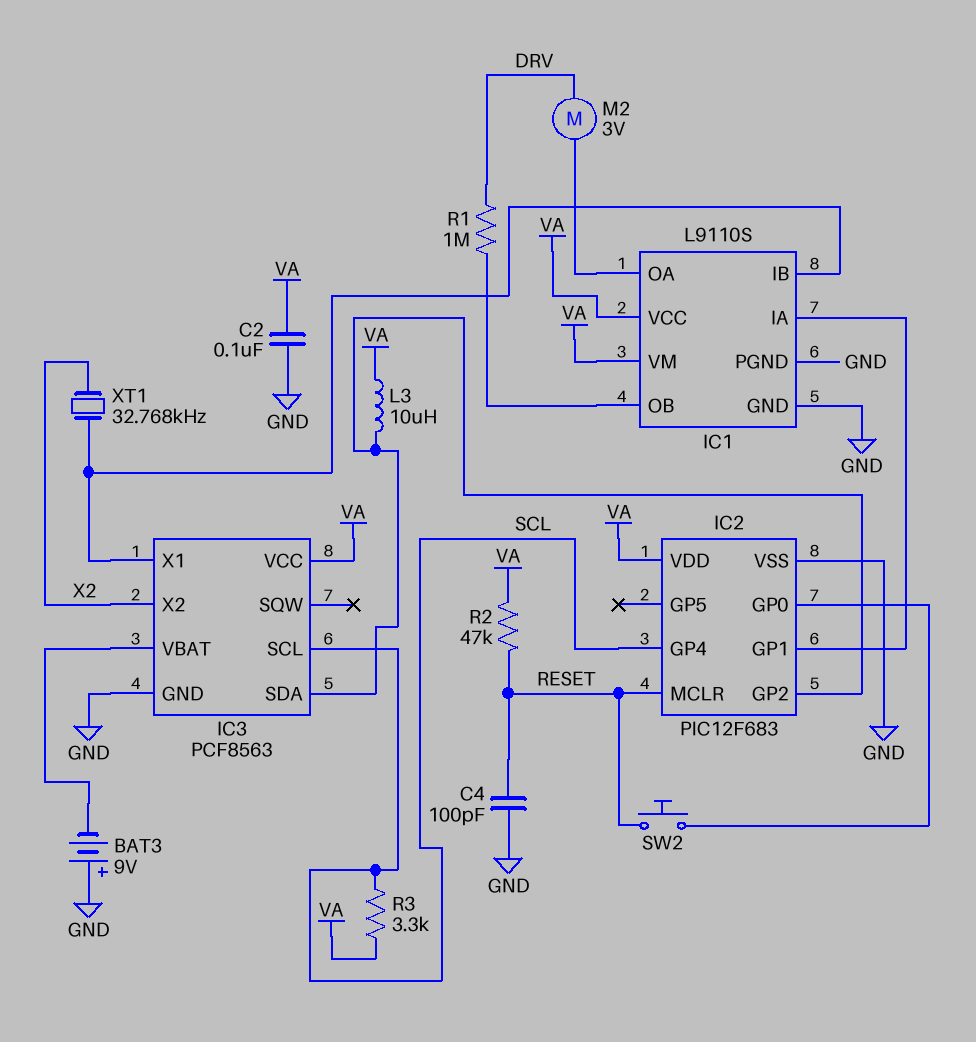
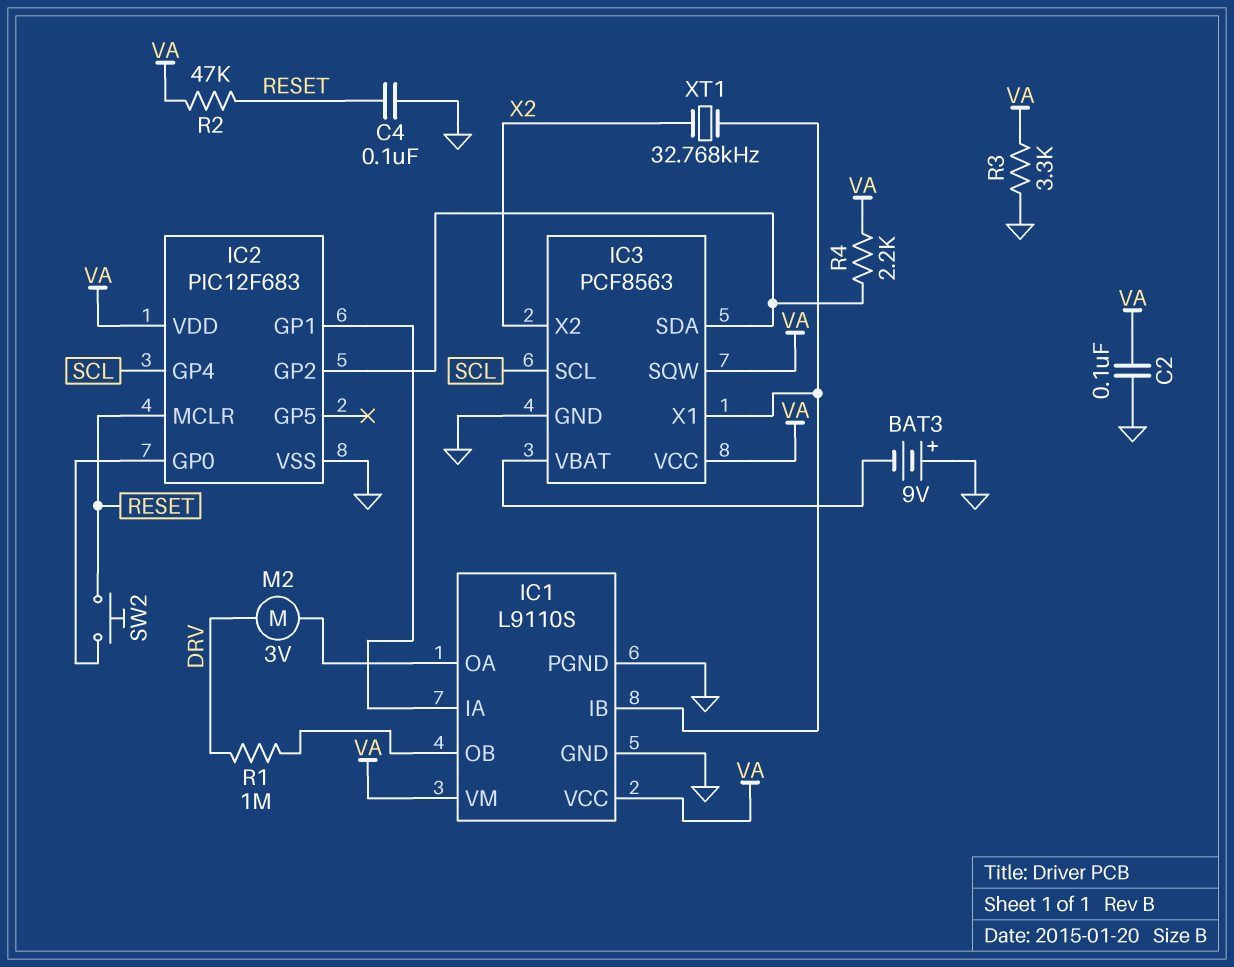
C4: 100pF (GND, RESET) -> 100nF (GND, RESET)
IC3 pin SQW: none -> VA
L3: 10uH (IC2/GP2, VA) -> none
R3: 3.3k (SCL, VA) -> 3.3k (GND, VA)
R4: none -> 2.2k (IC2/GP2, VA)

